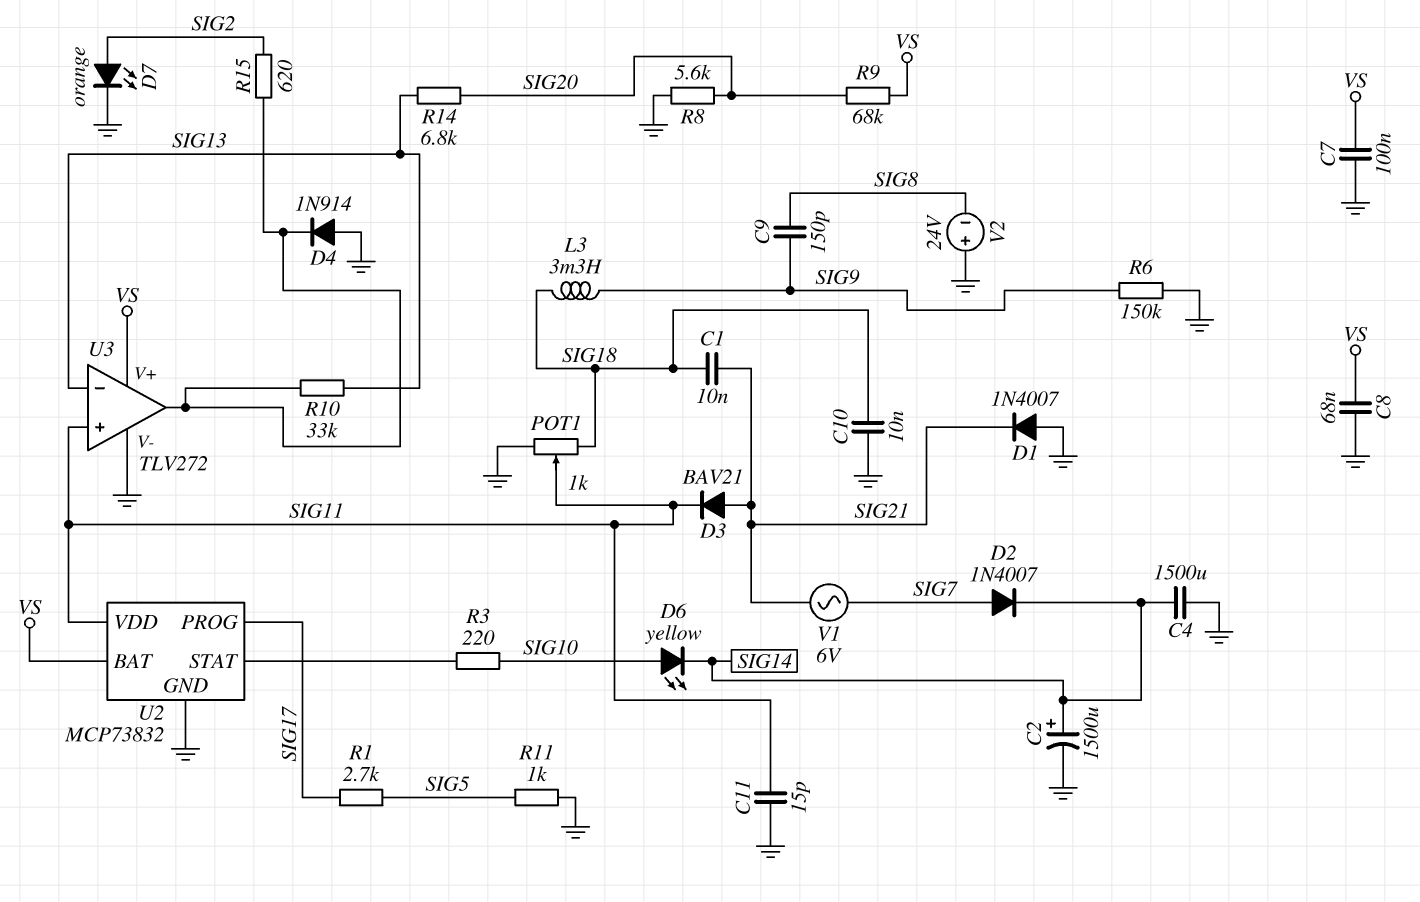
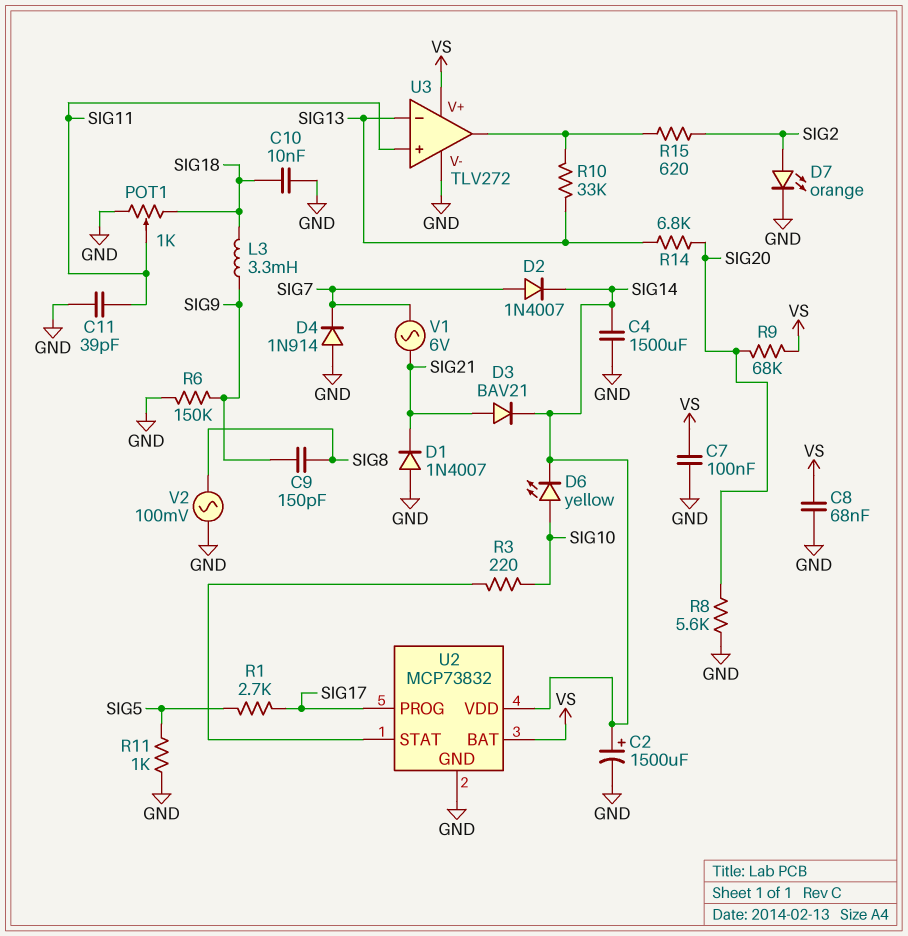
C1: 10nF (SIG18, SIG21) -> none
C11: 15pF (GND, SIG11) -> 39pF (GND, SIG11)
D3: diode BAV21 (A SIG21, K SIG11) -> diode BAV21 (A SIG21, K SIG14)
D4: diode 1N914 (A GND, K U3/out) -> diode 1N914 (A GND, K SIG7)
U2 pin VDD: SIG11 -> SIG14
V2: 24V (plus GND, minus SIG8) -> AC 100mV (GND, SIG8)

